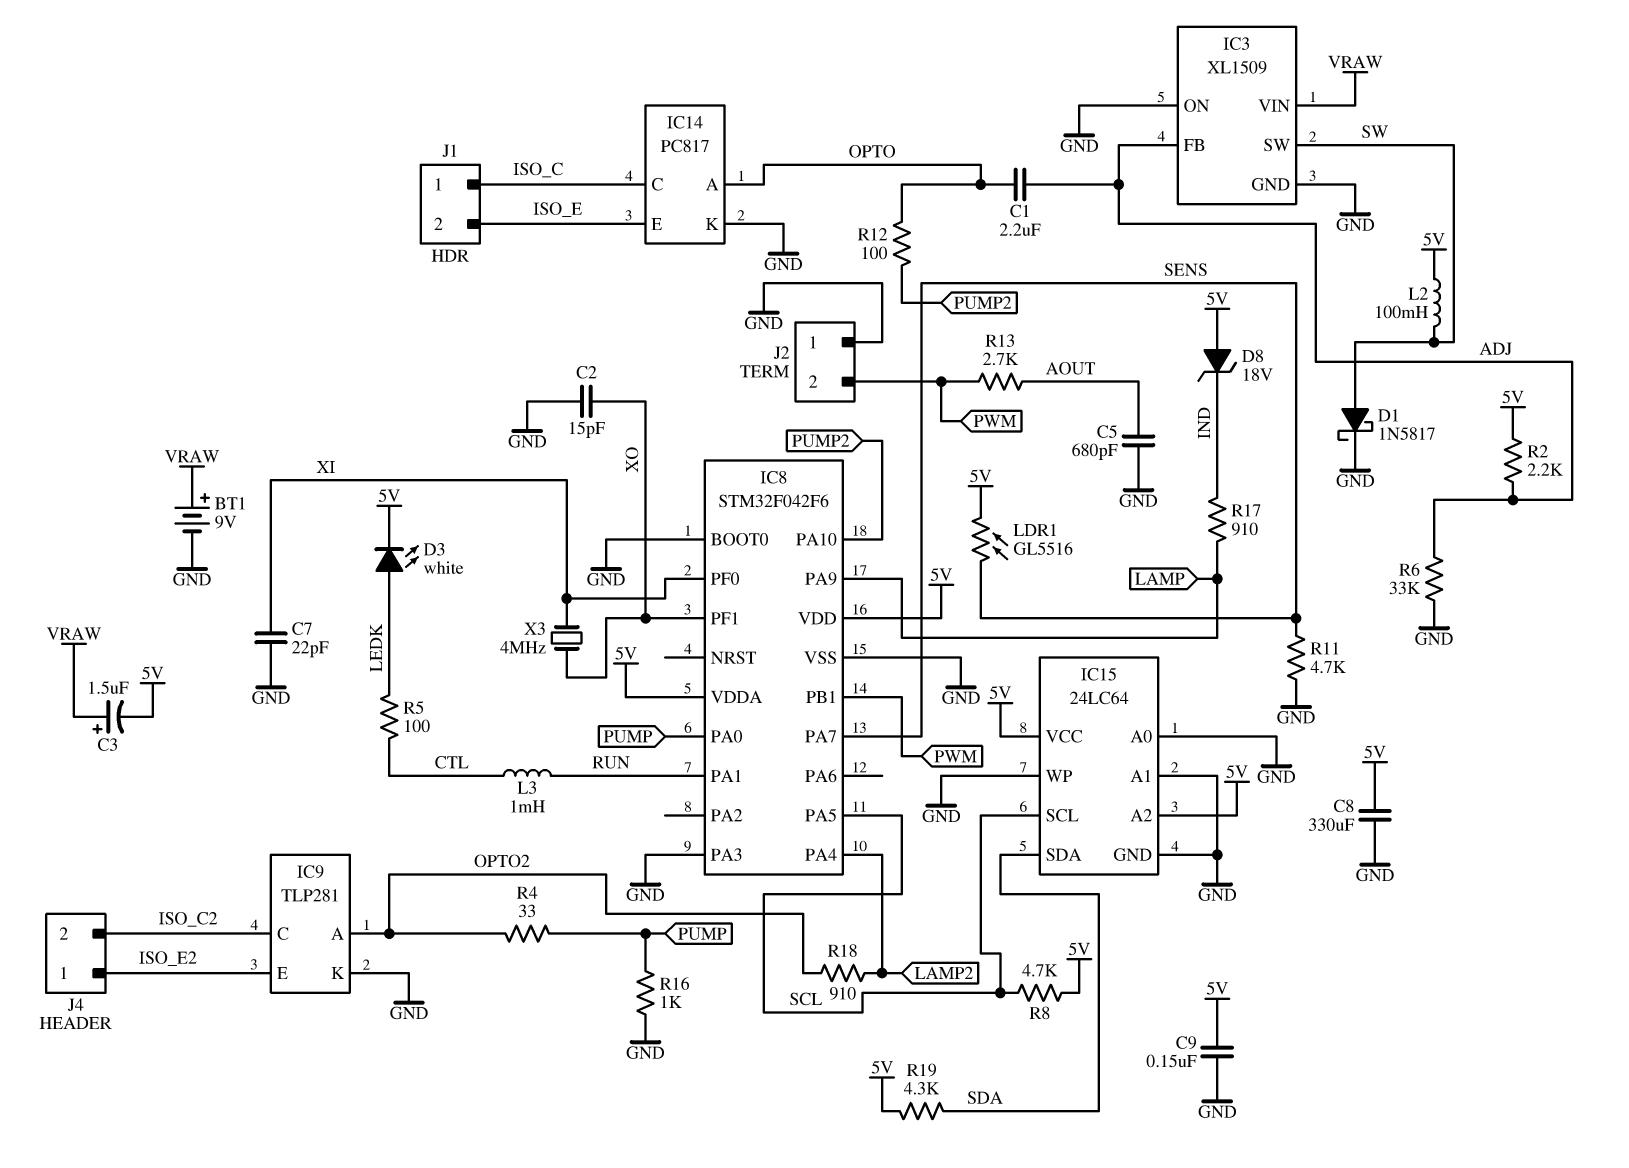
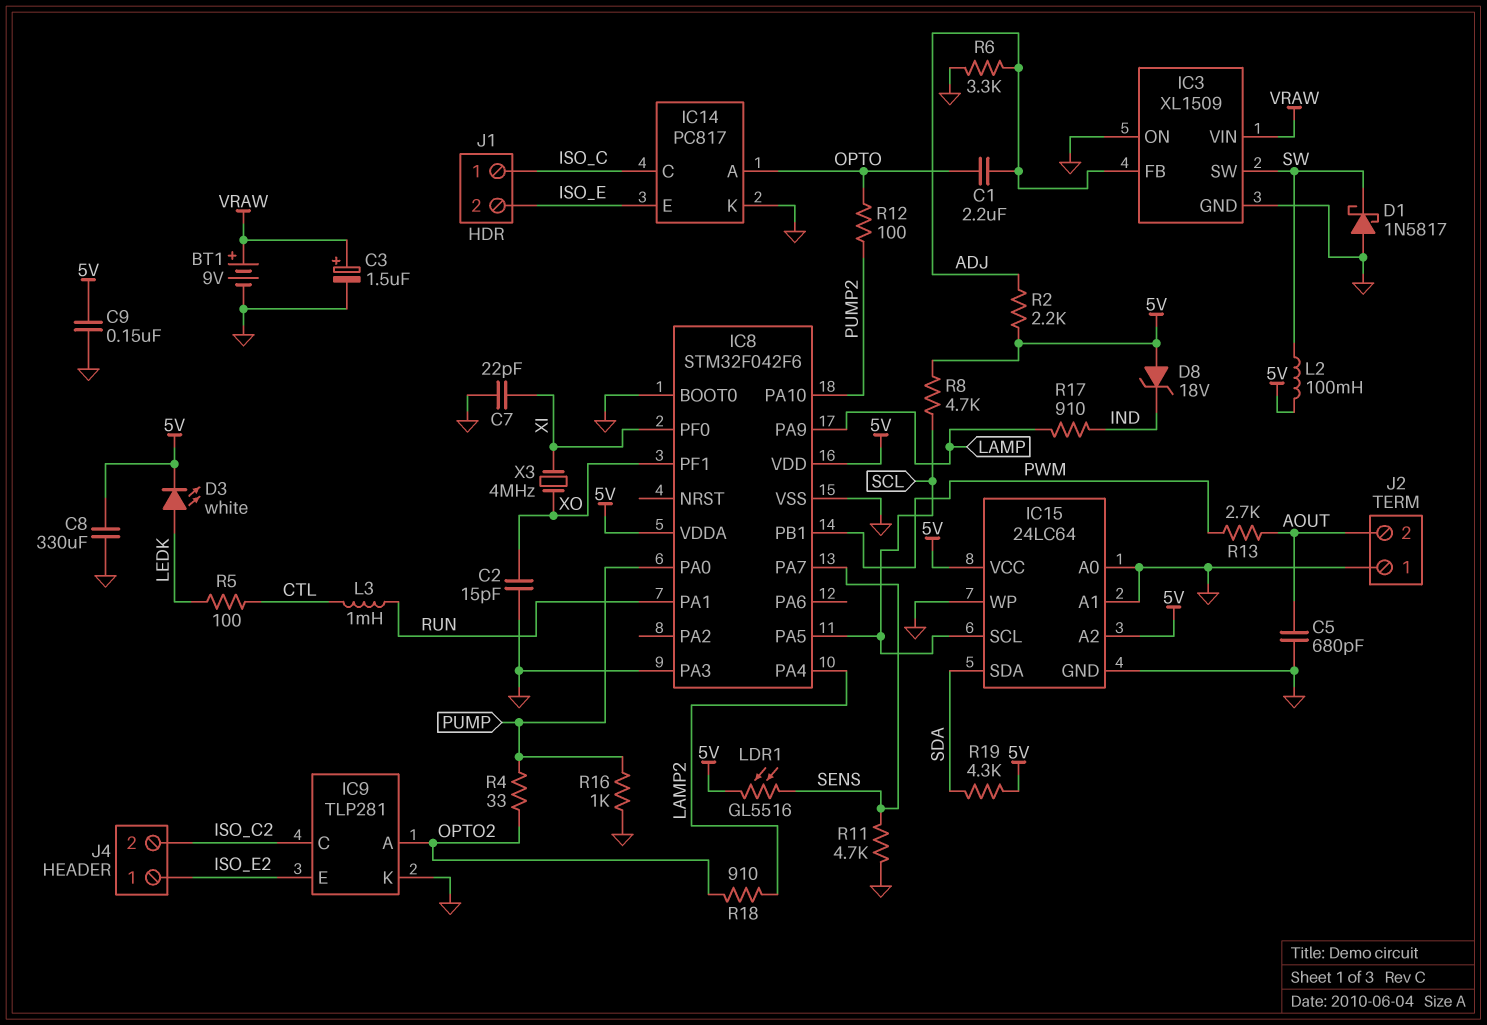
C3: 1.5uF (plus VRAW, minus 5V) -> 1.5uF (plus VRAW, minus GND)
D1: schottky 1N5817 (A SW, K GND) -> schottky 1N5817 (A GND, K SW)
J2 pin 2: PWM -> AOUT
R6: 33k (ADJ, GND) -> 3.3k (ADJ, GND)

